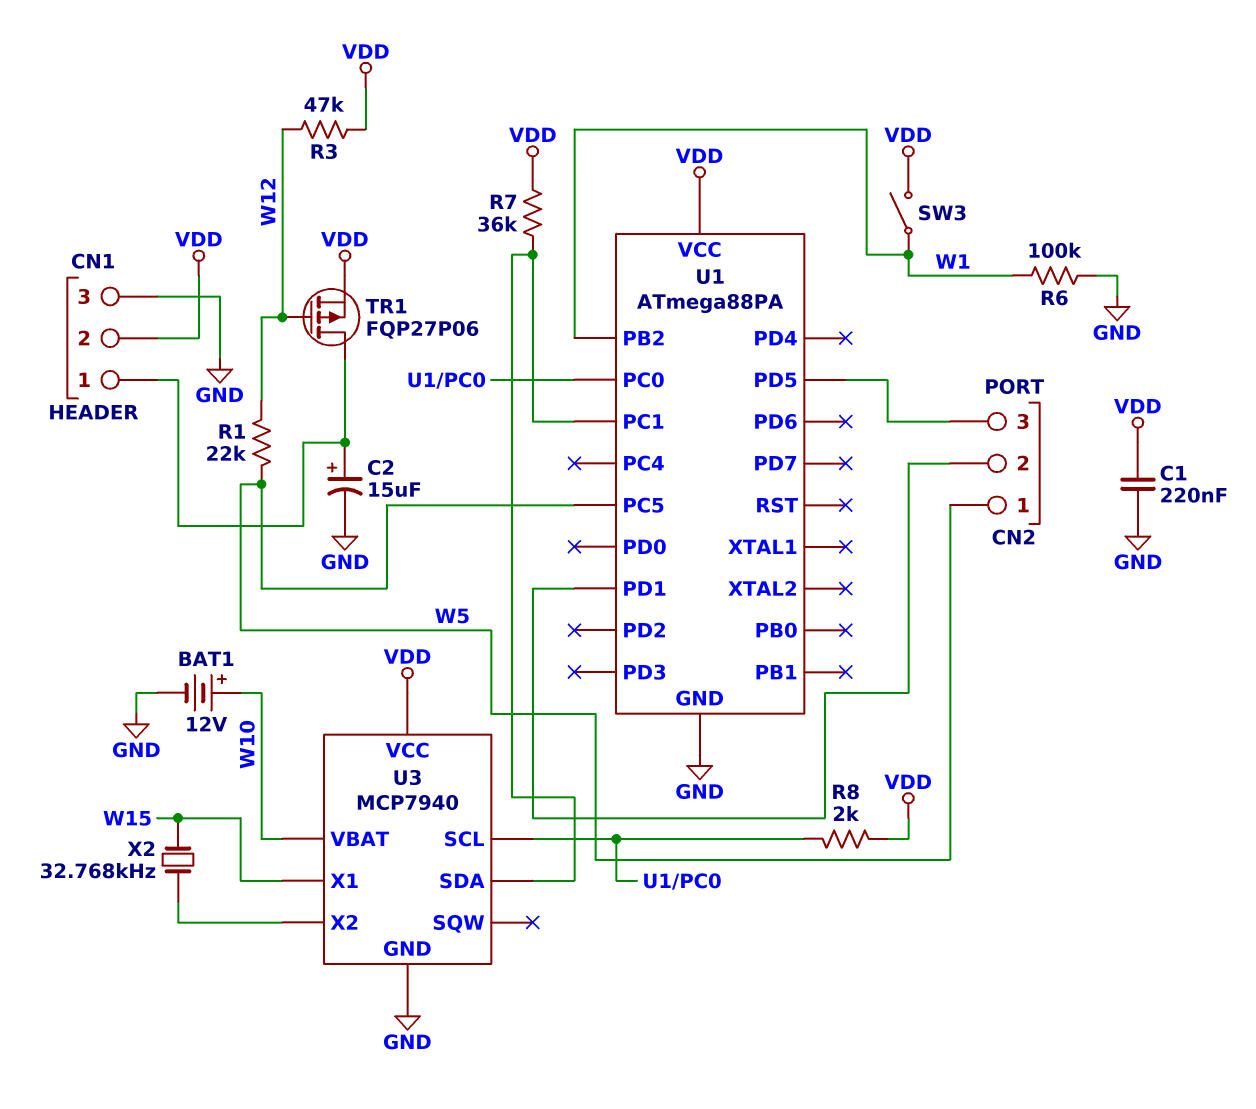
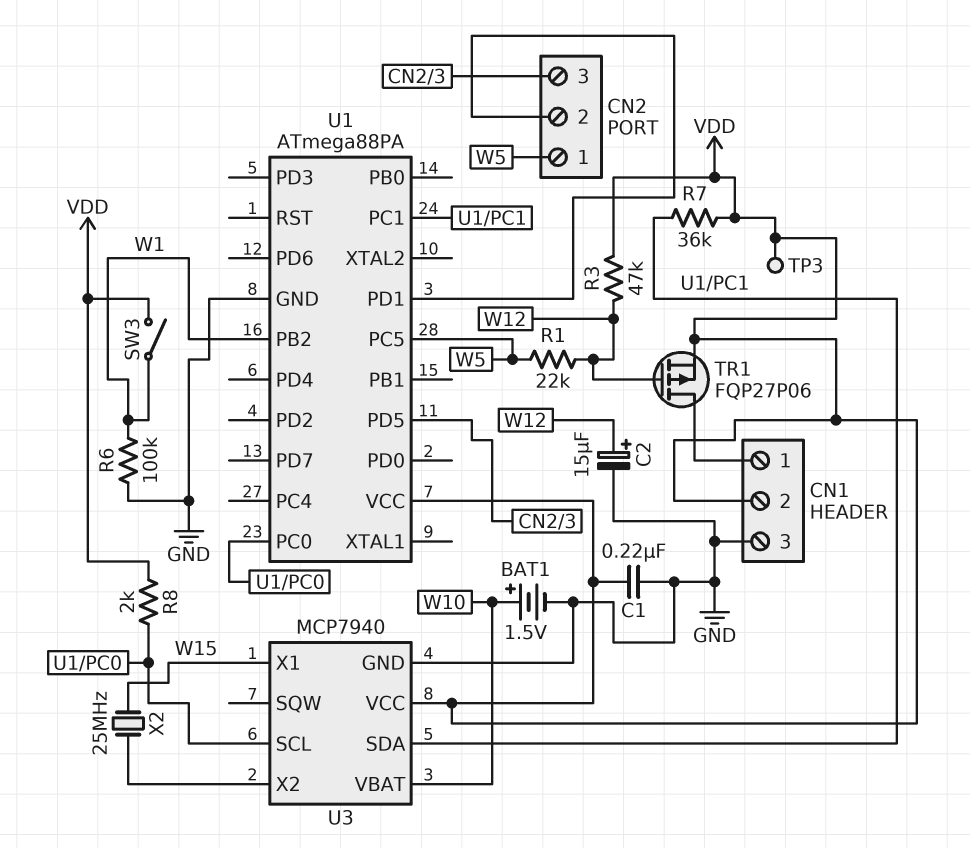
BAT1: 12V (plus W10, minus GND) -> 1.5V (plus W10, minus GND)
C2: 15uF (plus CN1/1, minus GND) -> 15uF (plus W12, minus GND)
TP3: none -> test point (VDD)
X2: 32.768kHz (U3/X2, W15) -> 25MHz (U3/X2, W15)

